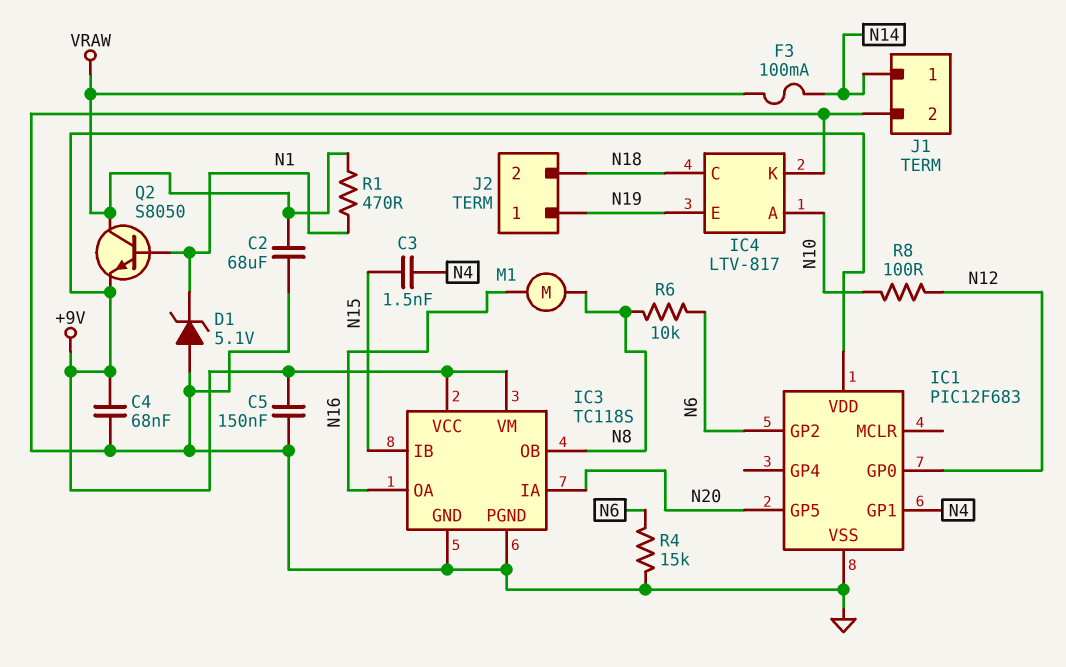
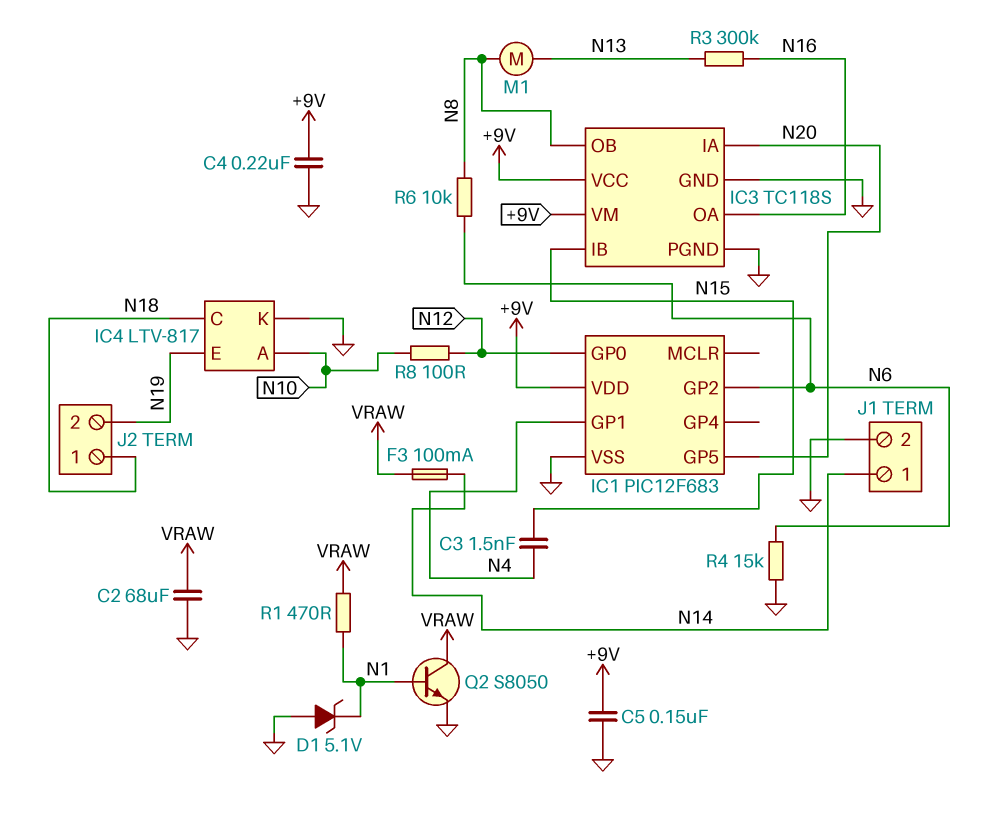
C4: 68nF (+9V, GND) -> 220nF (+9V, GND)
J2 pin 1: N19 -> N18
J2 pin 2: N18 -> N19
M1: motor (N8, N16) -> motor (N8, N13)
Q2: NPN S8050 (B N1, C VRAW, E +9V) -> NPN S8050 (B N1, C VRAW, E GND)
R3: none -> 300k (N13, N16)

